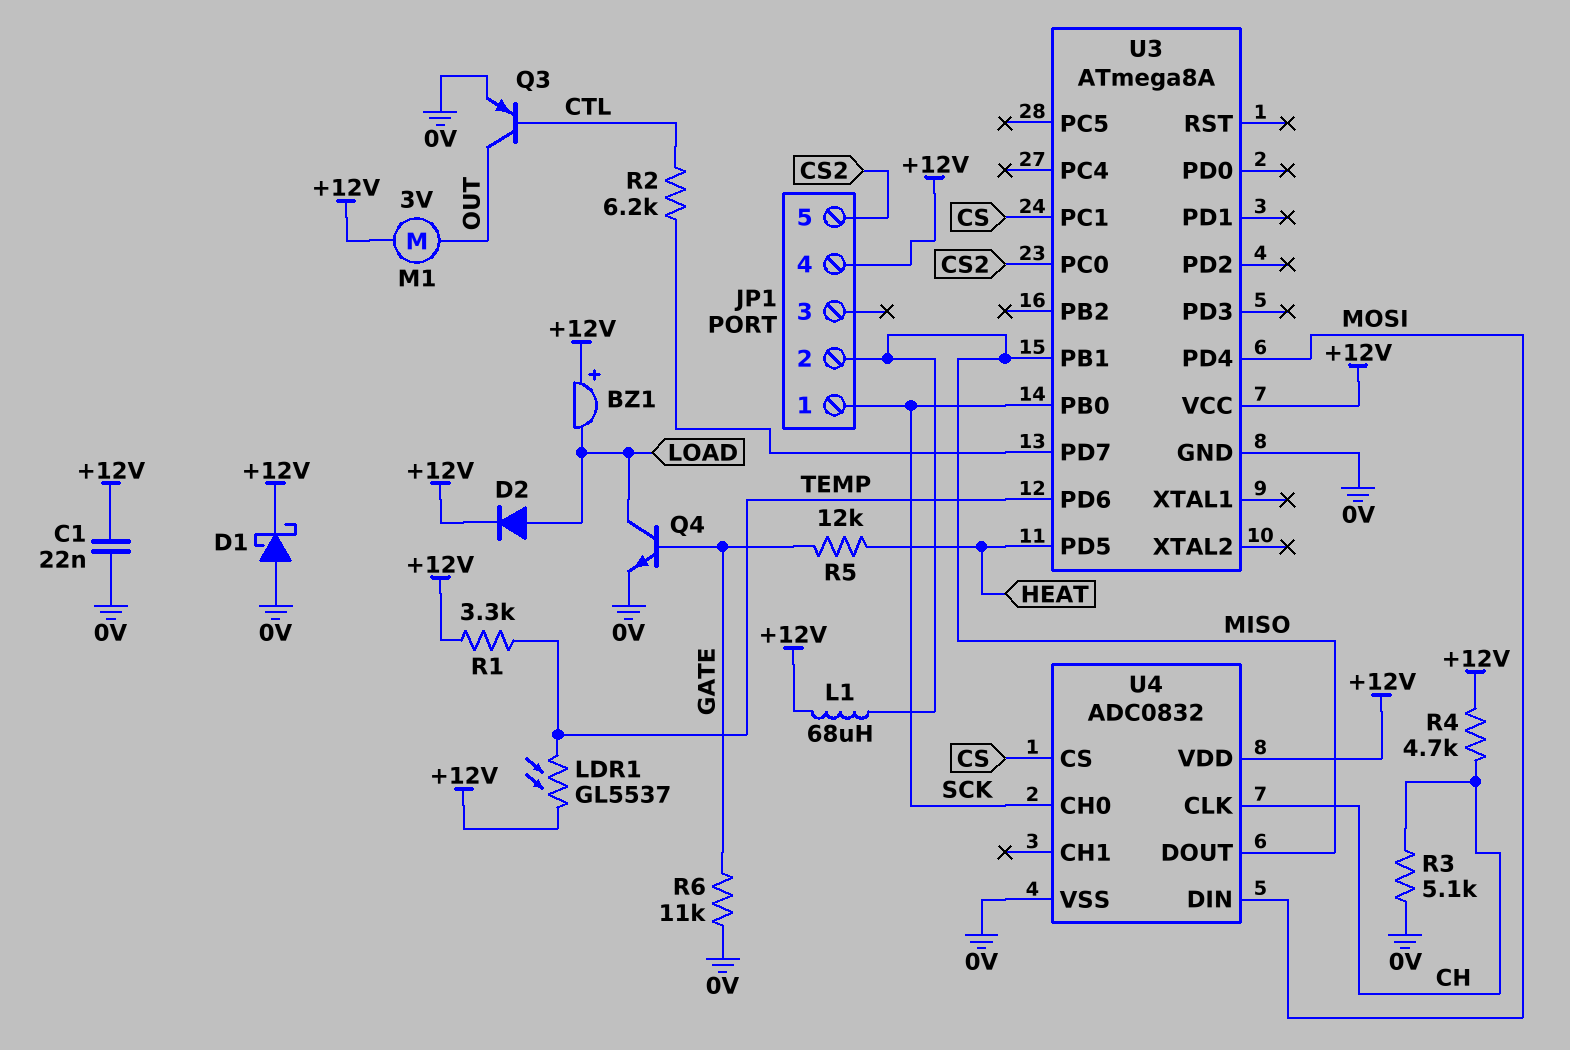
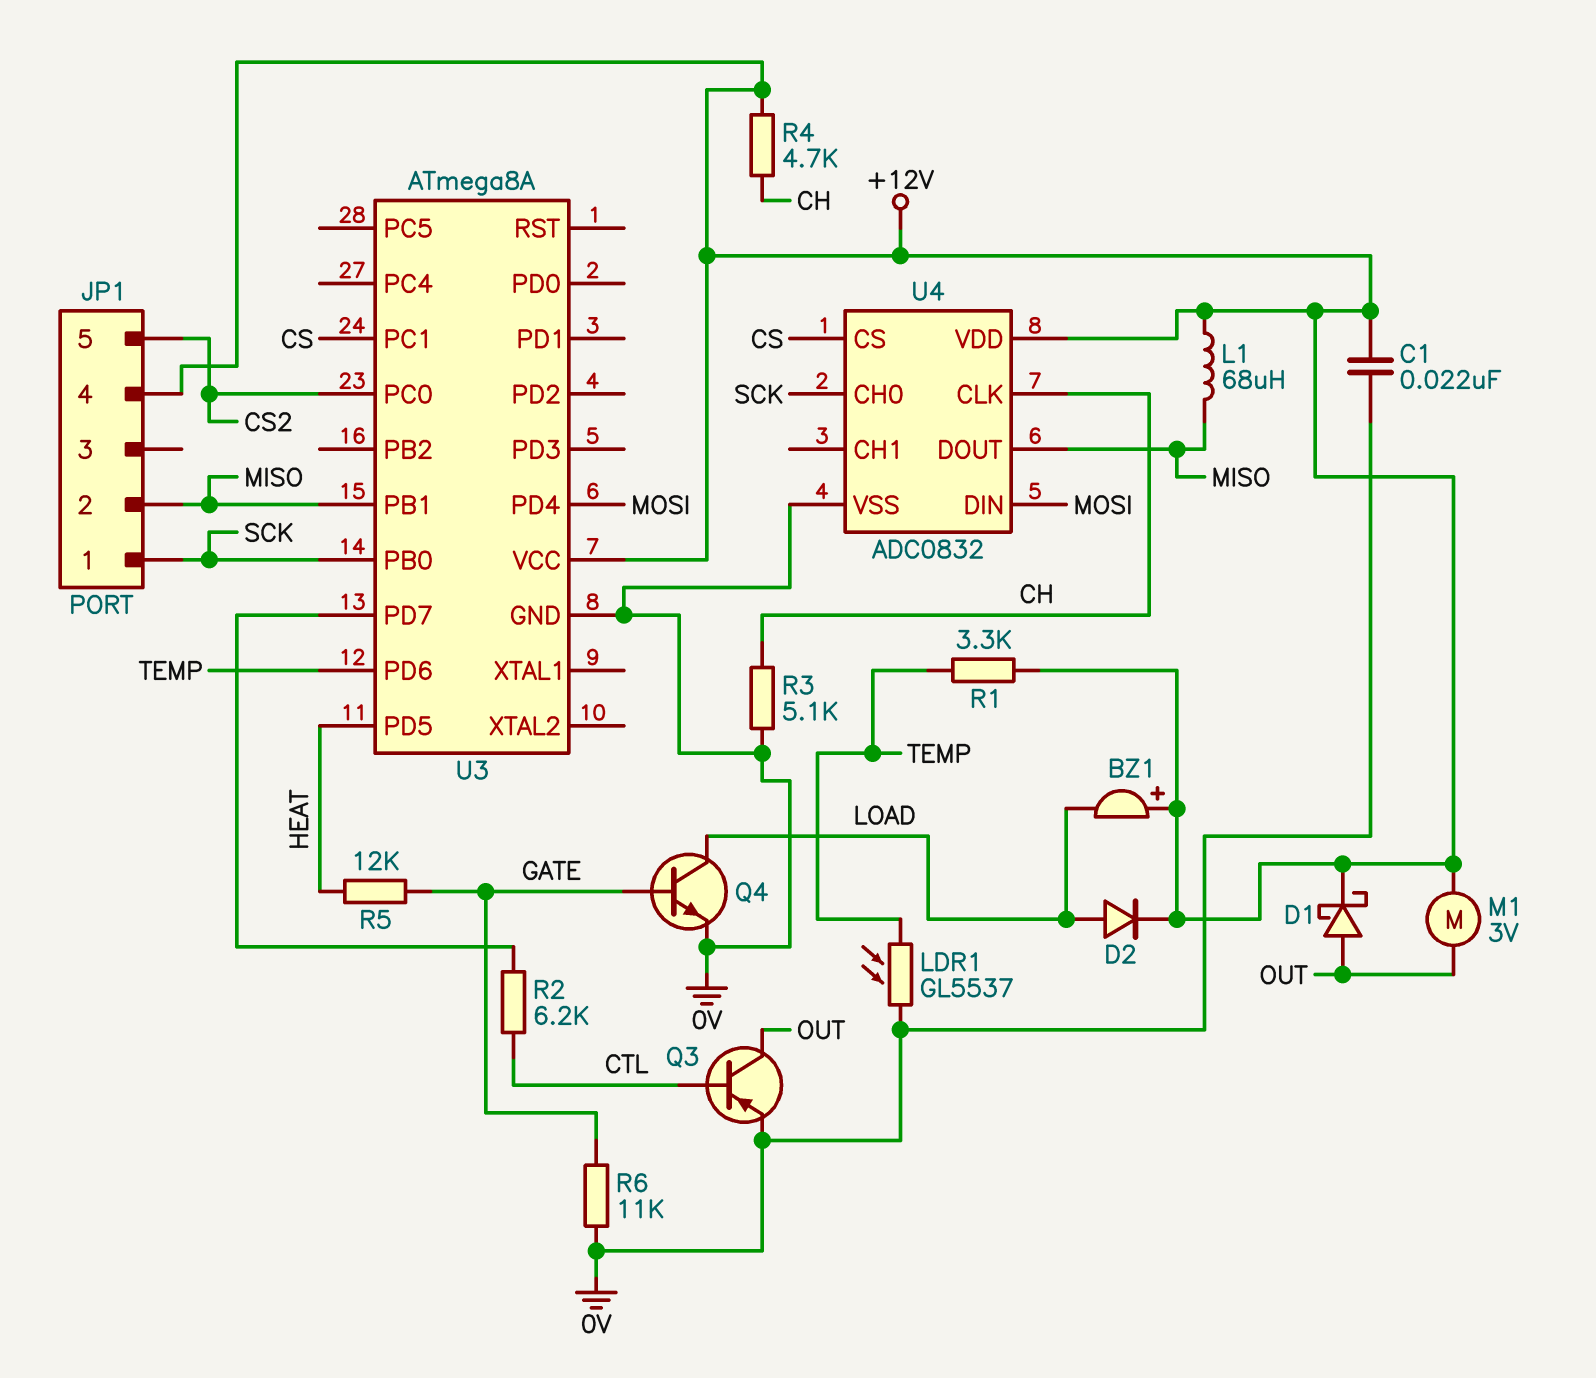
D1: schottky (A 0V, K +12V) -> schottky (A OUT, K +12V)
LDR1: GL5537 (+12V, TEMP) -> GL5537 (0V, TEMP)

